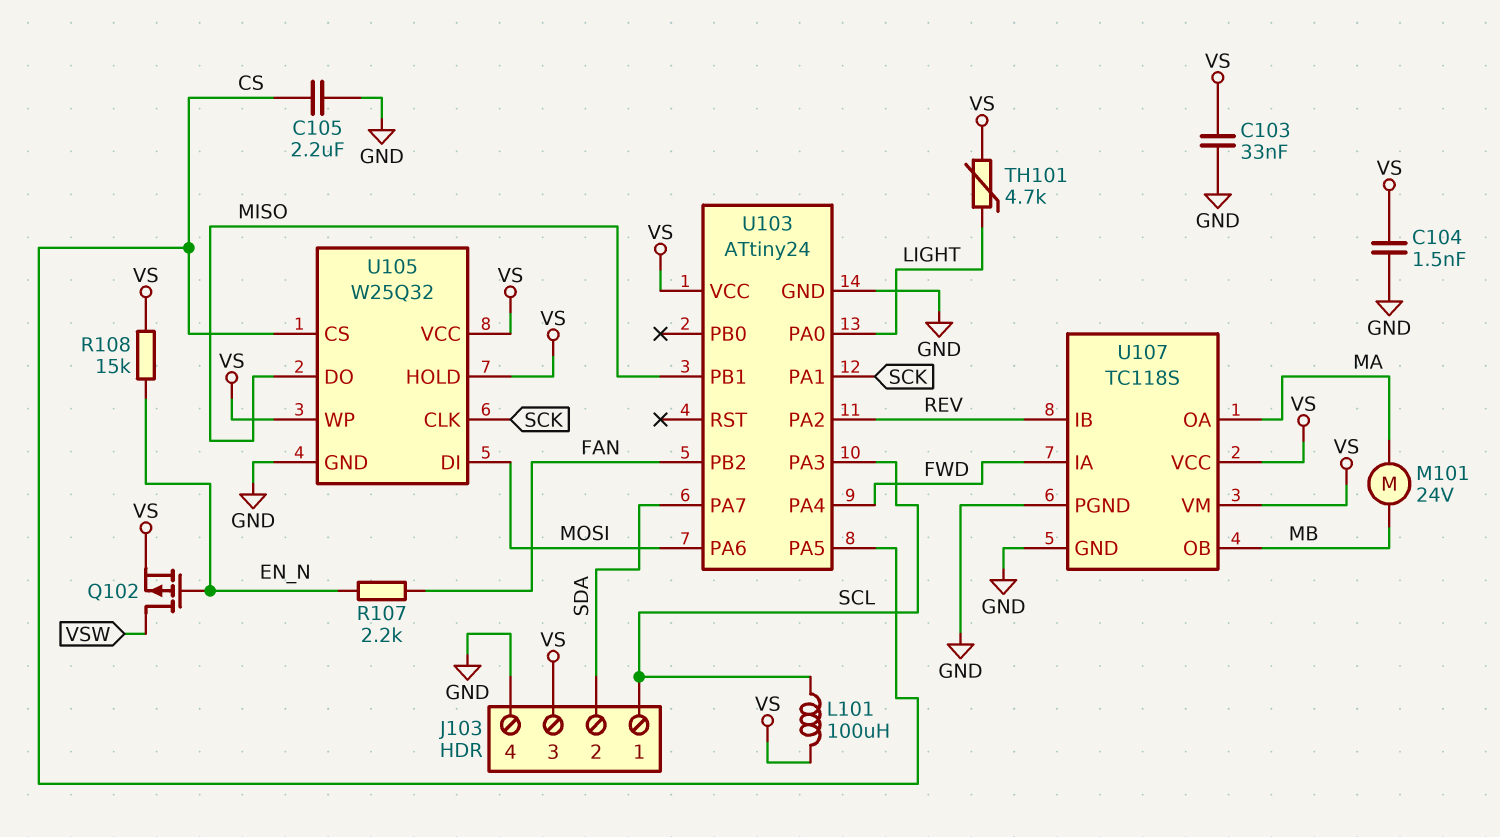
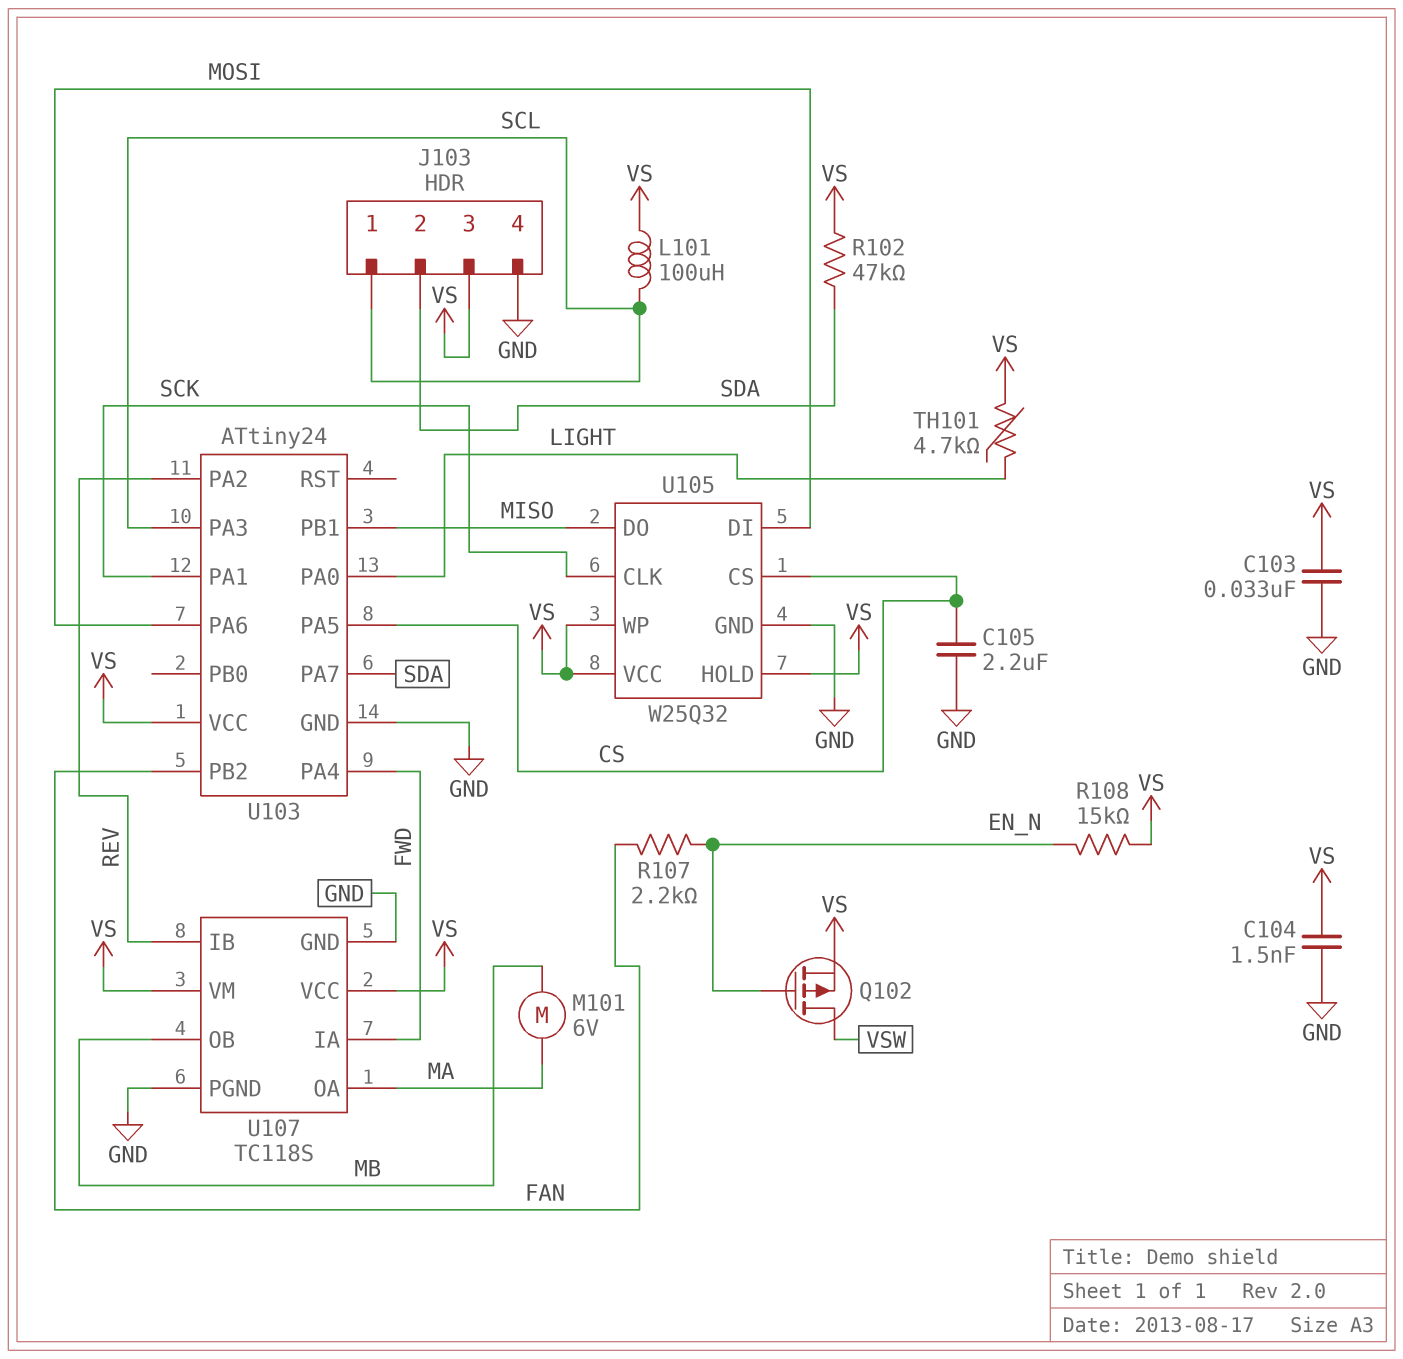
M101: motor 24V (MA, MB) -> motor 6V (MA, MB)
R102: none -> 47k (SDA, VS)

